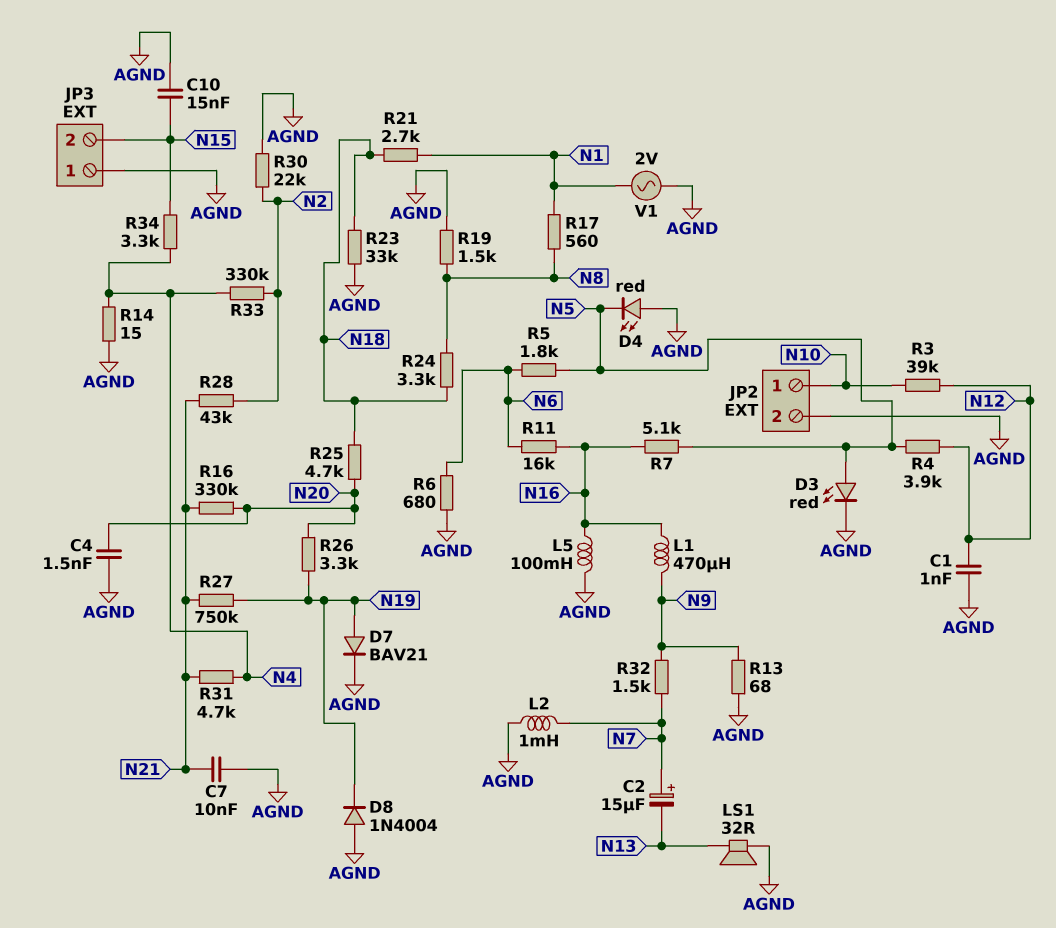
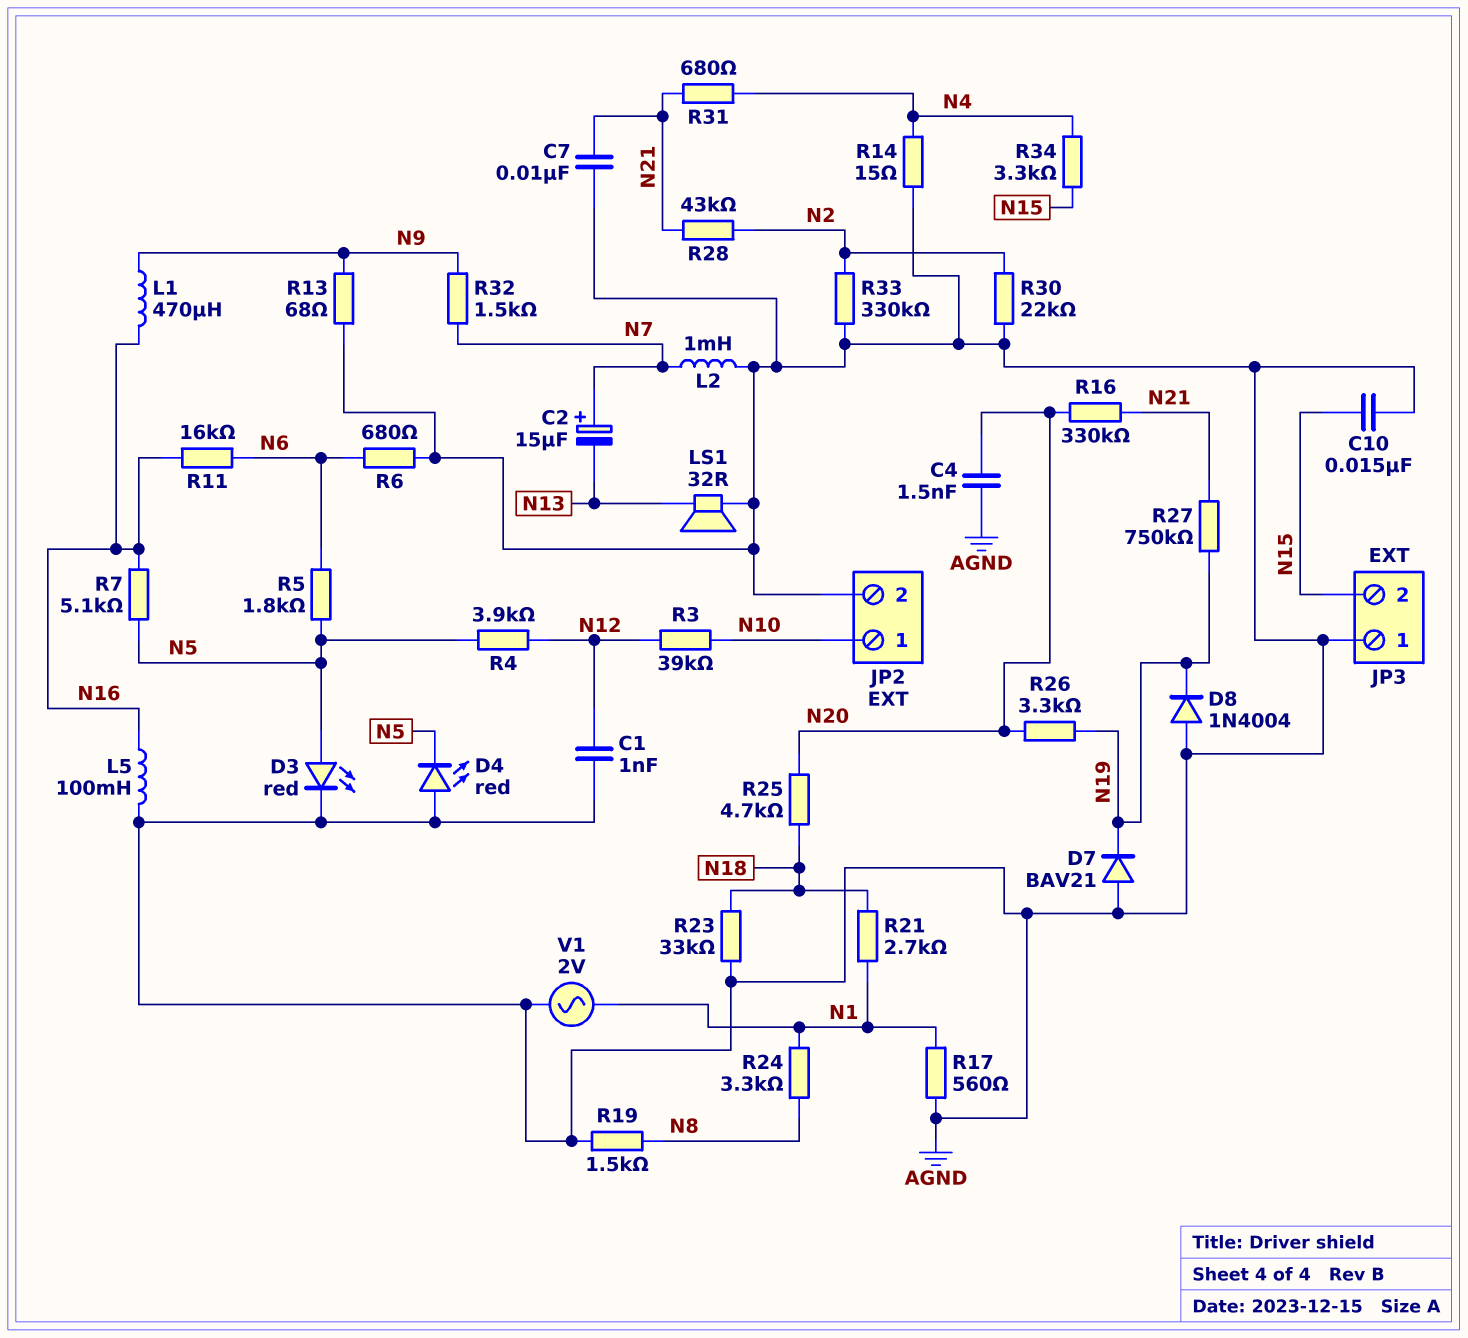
D7: diode BAV21 (A N19, K AGND) -> diode BAV21 (A AGND, K N19)
R17: 560 (N1, N8) -> 560 (AGND, N1)
R24: 3.3k (N8, N18) -> 3.3k (N1, N8)
R31: 4.7k (N4, N21) -> 680 (N4, N21)
R33: 330k (N2, N4) -> 330k (AGND, N2)

